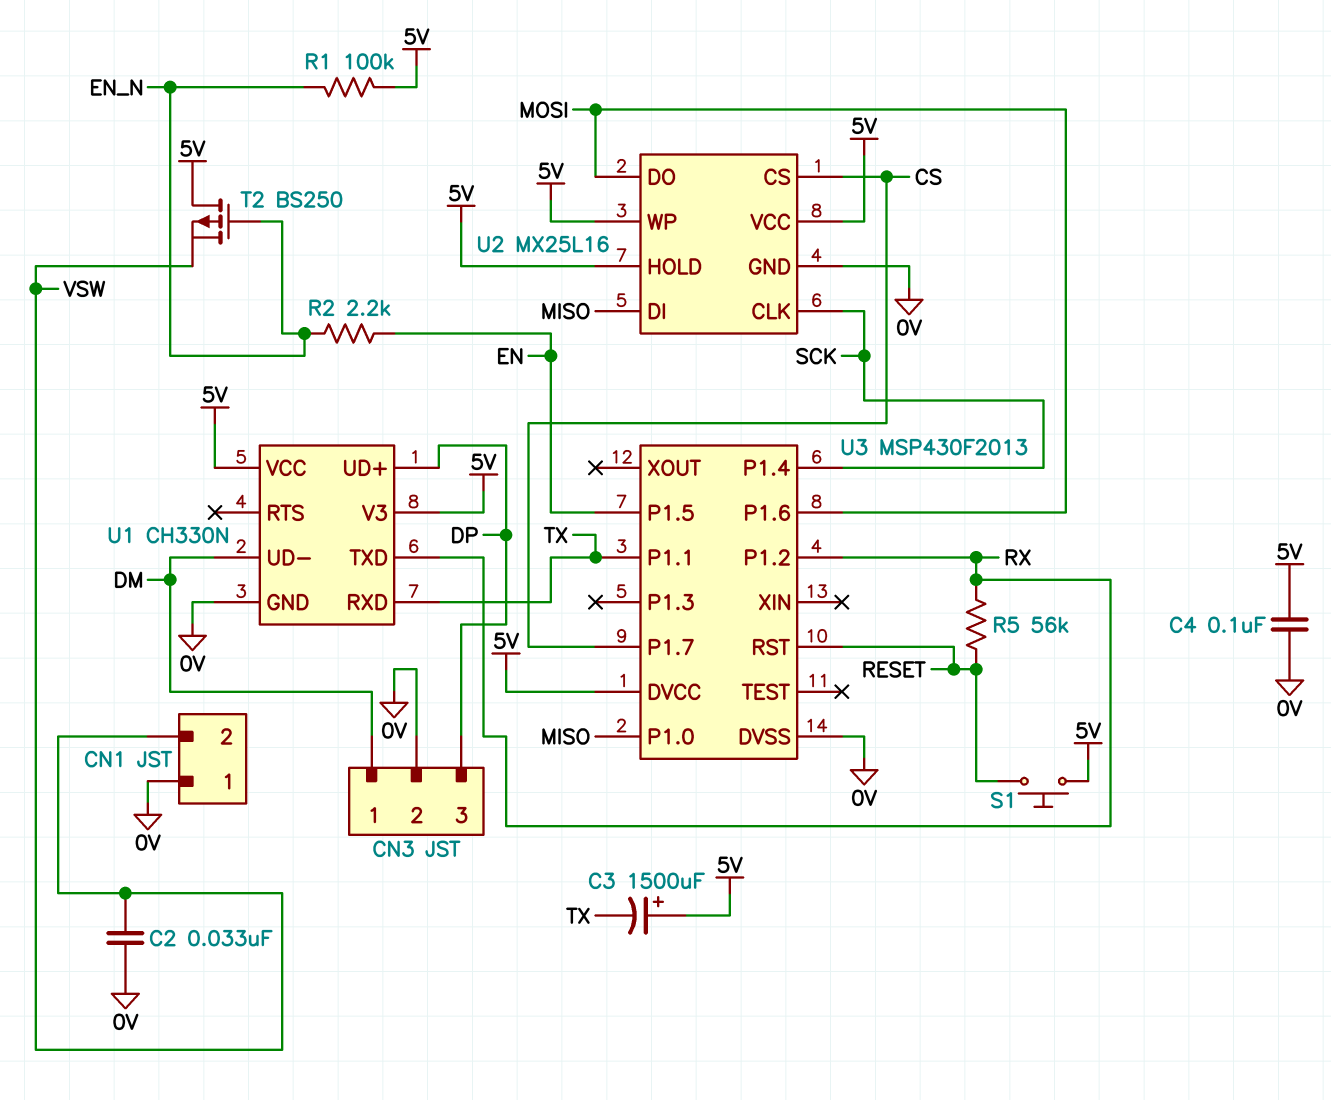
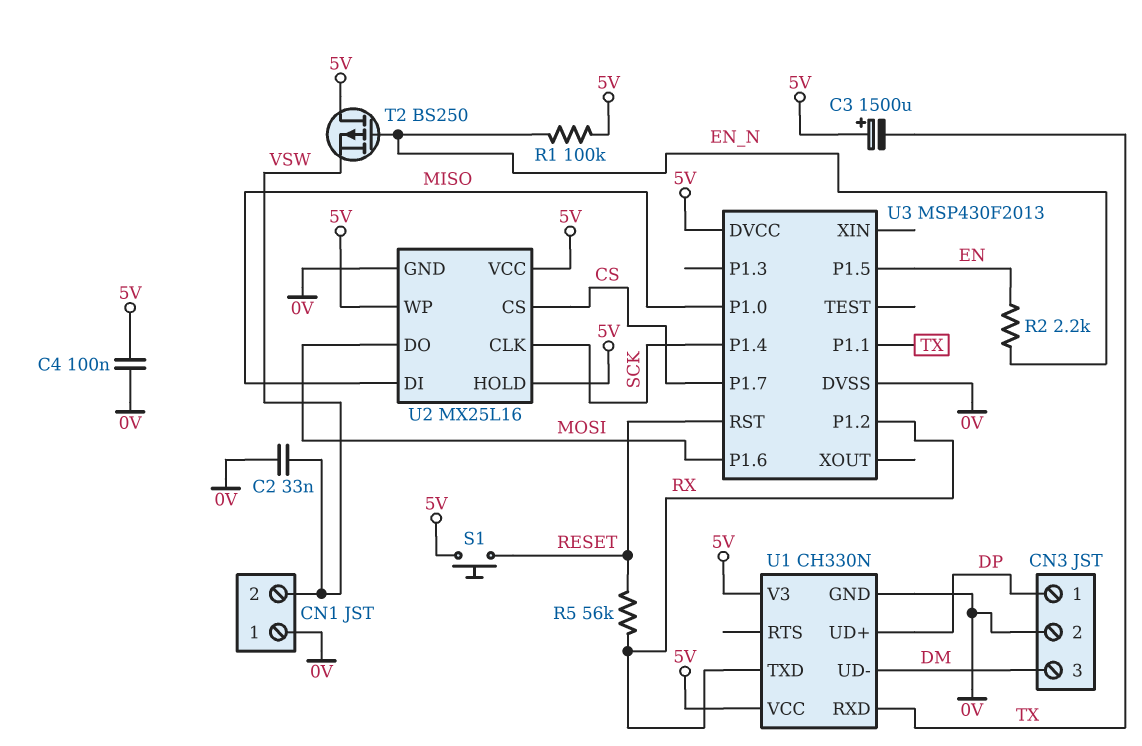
CN3 pin 1: DM -> DP
CN3 pin 3: DP -> DM

